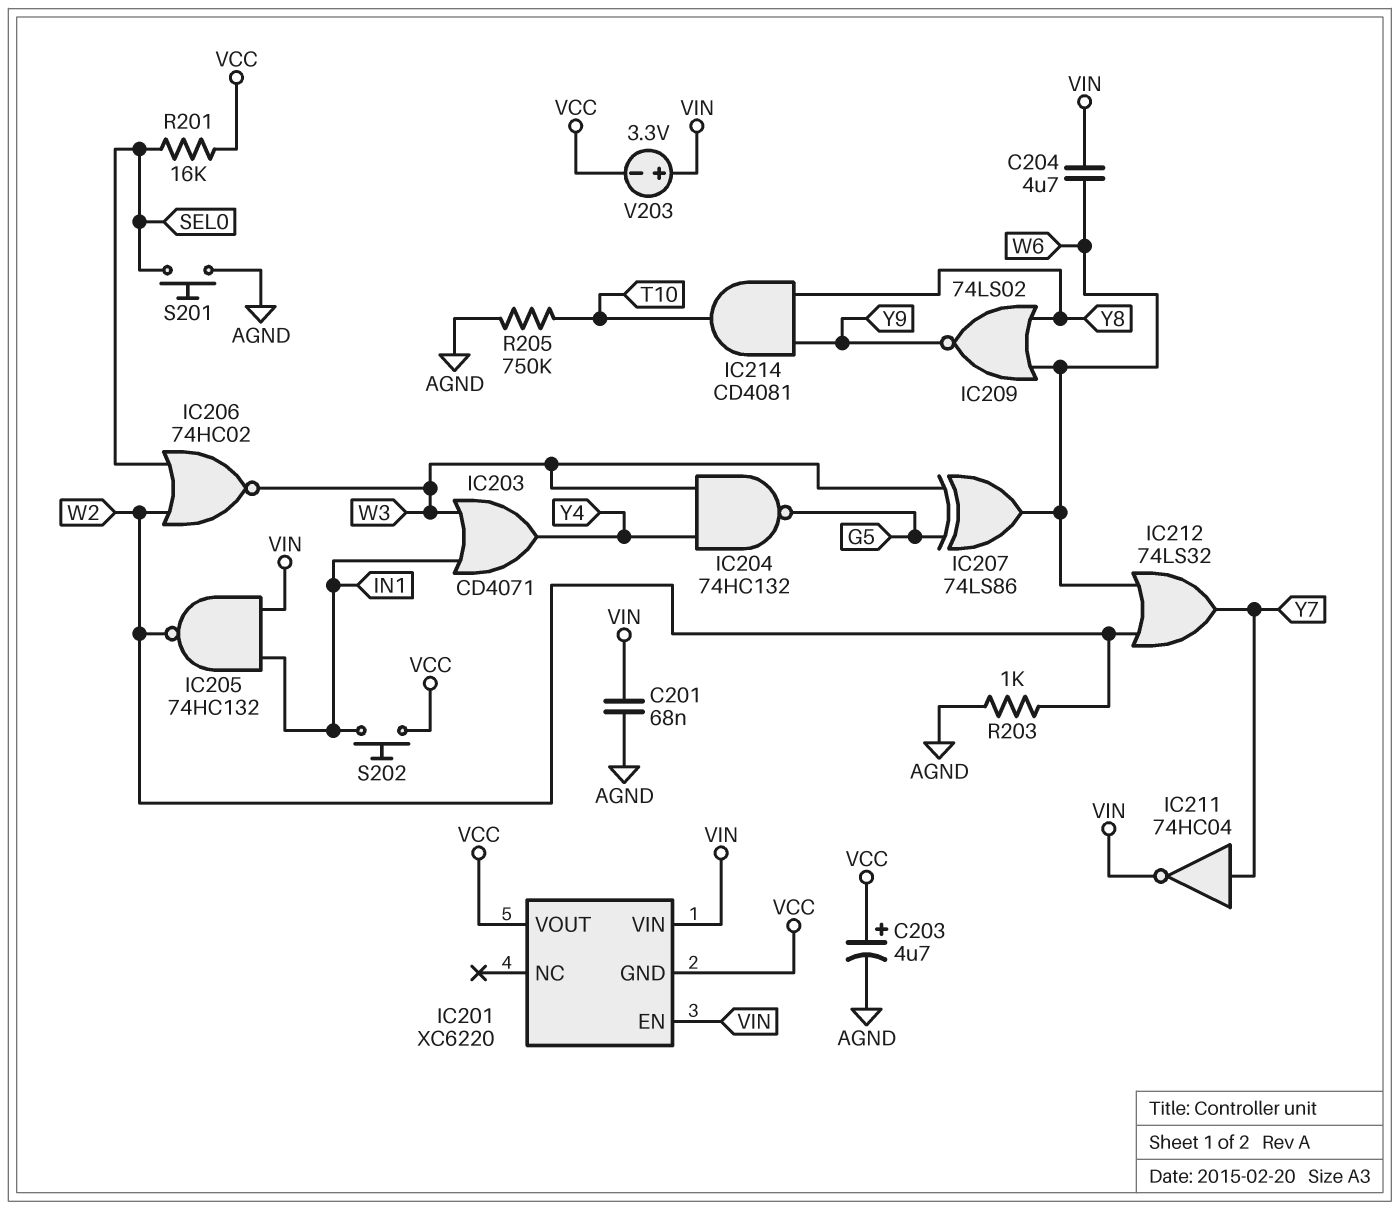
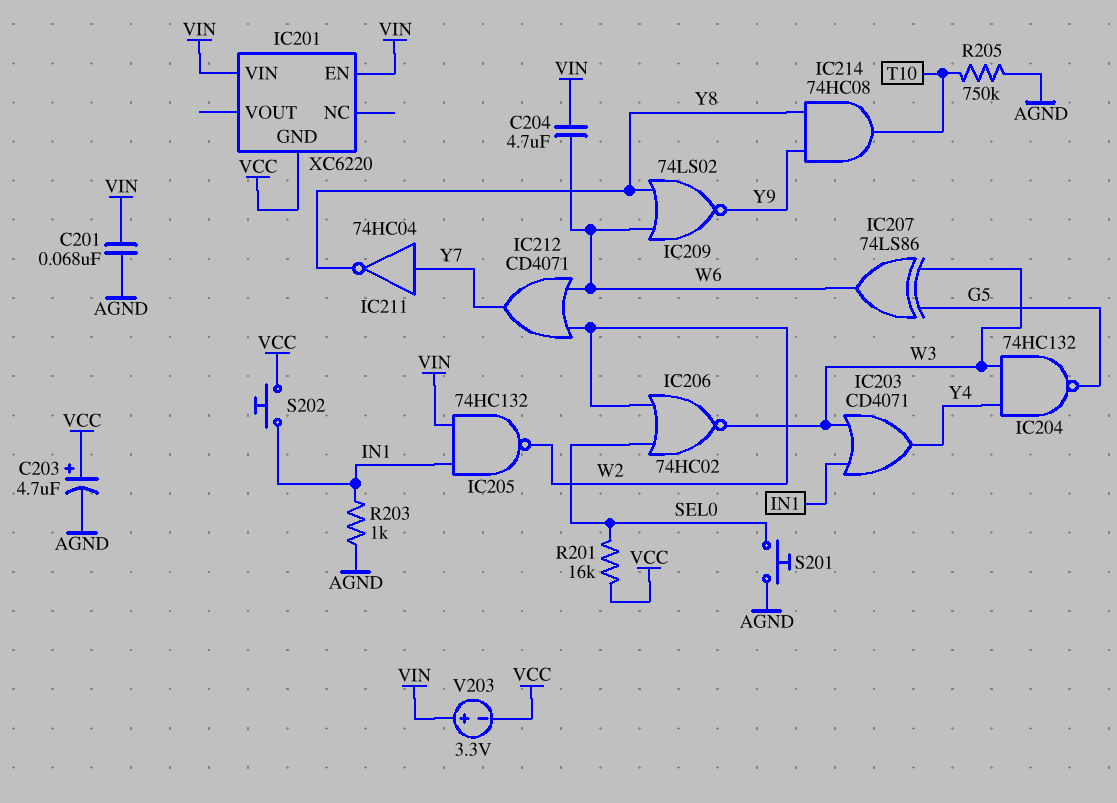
IC201 pin VOUT: VCC -> none
IC211: NOT 74HC04 (in Y7, out VIN) -> NOT 74HC04 (in Y7, out Y8)
IC212: OR 74LS32 (in W2, in W6, out Y7) -> OR CD4071 (in W2, in W6, out Y7)
IC214: AND CD4081 (in Y8, in Y9, out T10) -> AND 74HC08 (in Y8, in Y9, out T10)
R203: 1k (AGND, W2) -> 1k (AGND, IN1)

